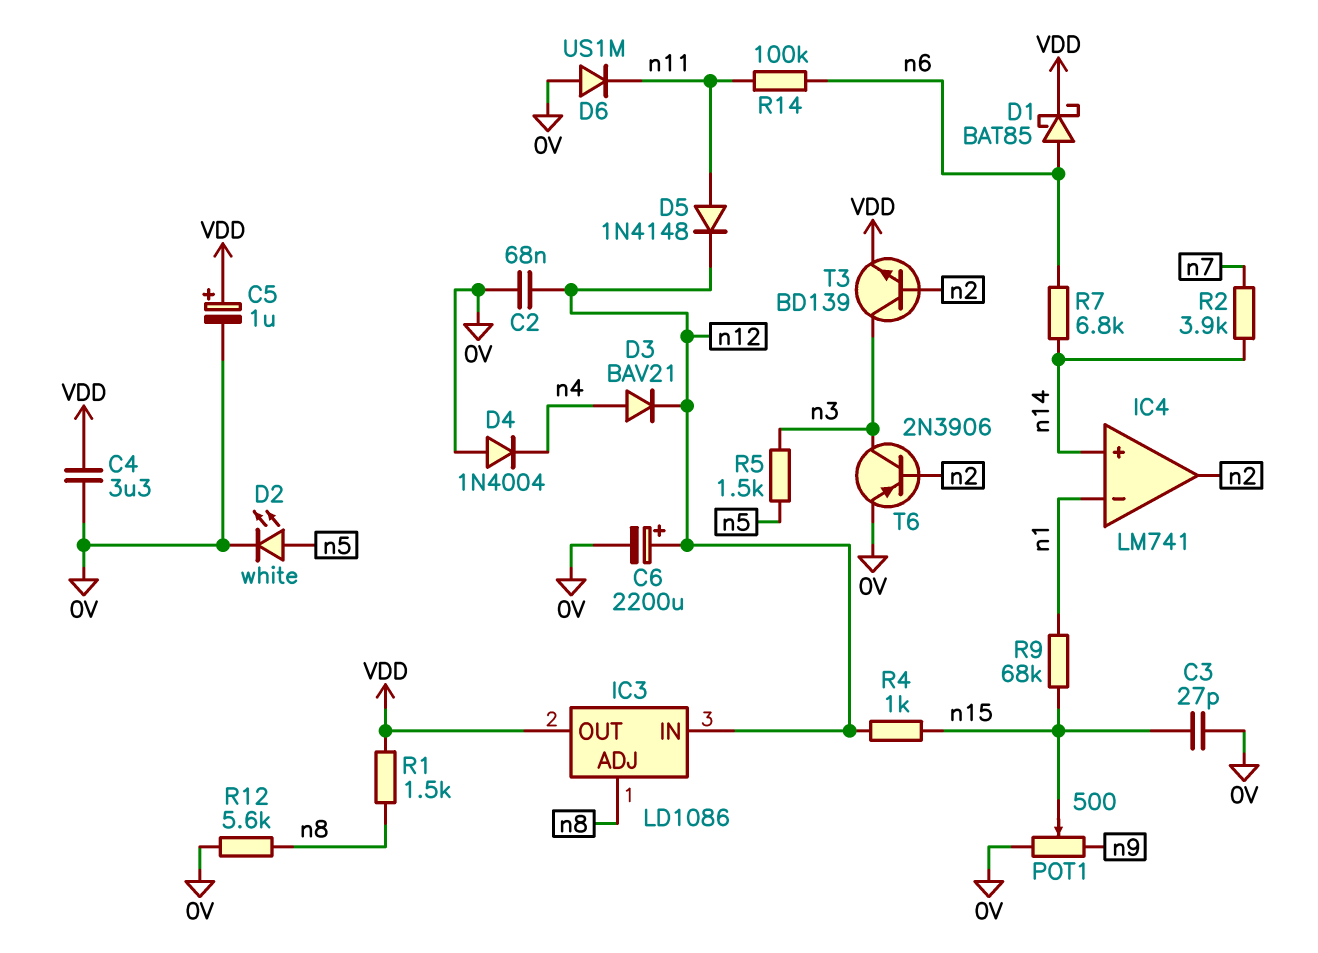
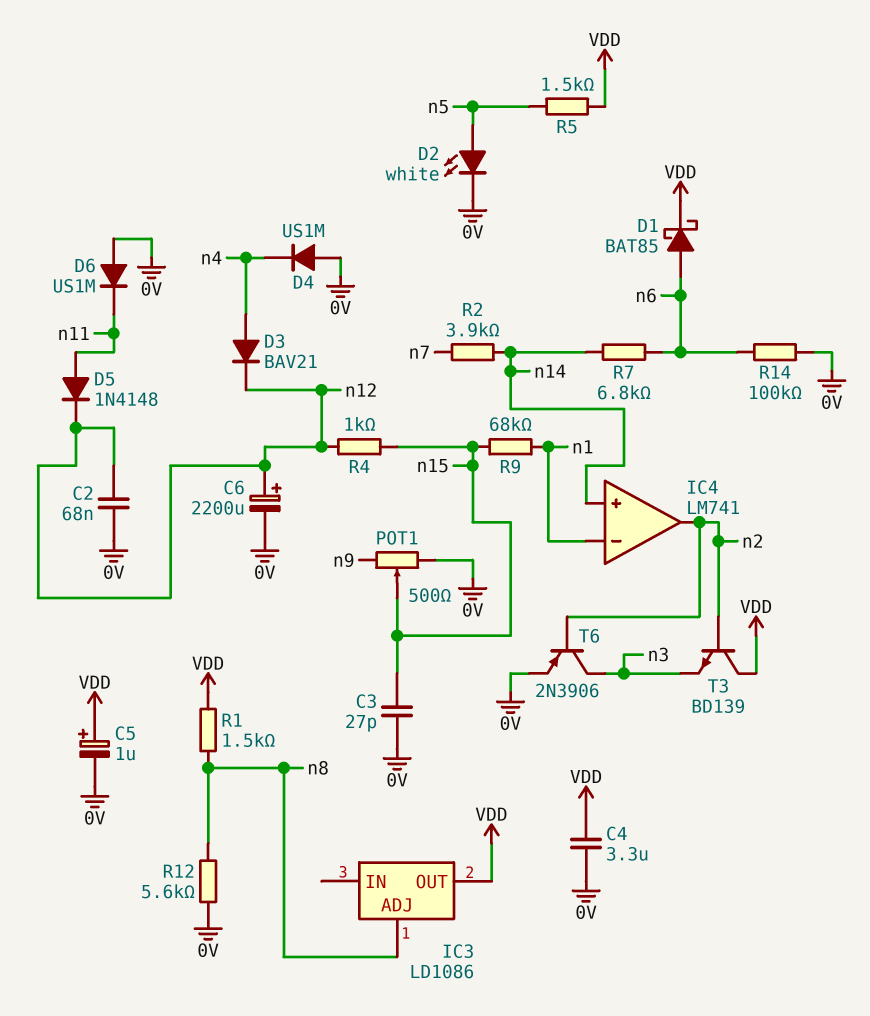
D4: diode 1N4004 (A 0V, K n4) -> diode US1M (A 0V, K n4)
IC3 pin IN: n12 -> none
R5: 1.5k (n3, n5) -> 1.5k (VDD, n5)
R14: 100k (n6, n11) -> 100k (0V, n6)
T3: NPN BD139 (B n2, C n3, E VDD) -> NPN BD139 (B n2, C VDD, E n3)

